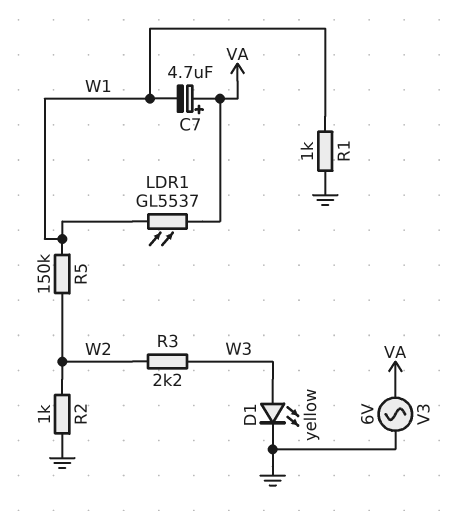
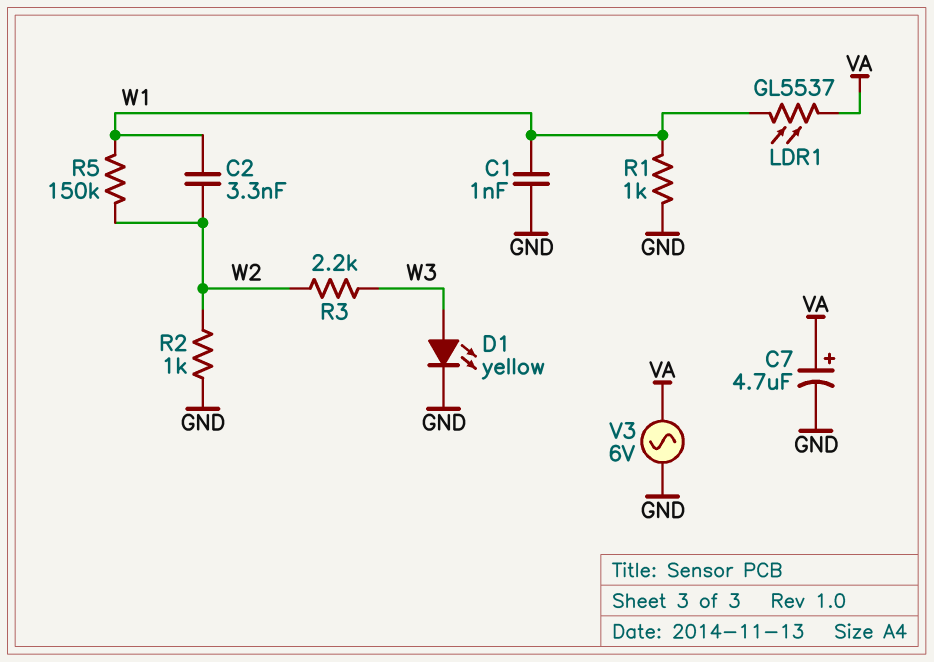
C1: none -> 1nF (GND, W1)
C2: none -> 3.3nF (W1, W2)
C7: 4.7uF (plus VA, minus W1) -> 4.7uF (plus VA, minus GND)

